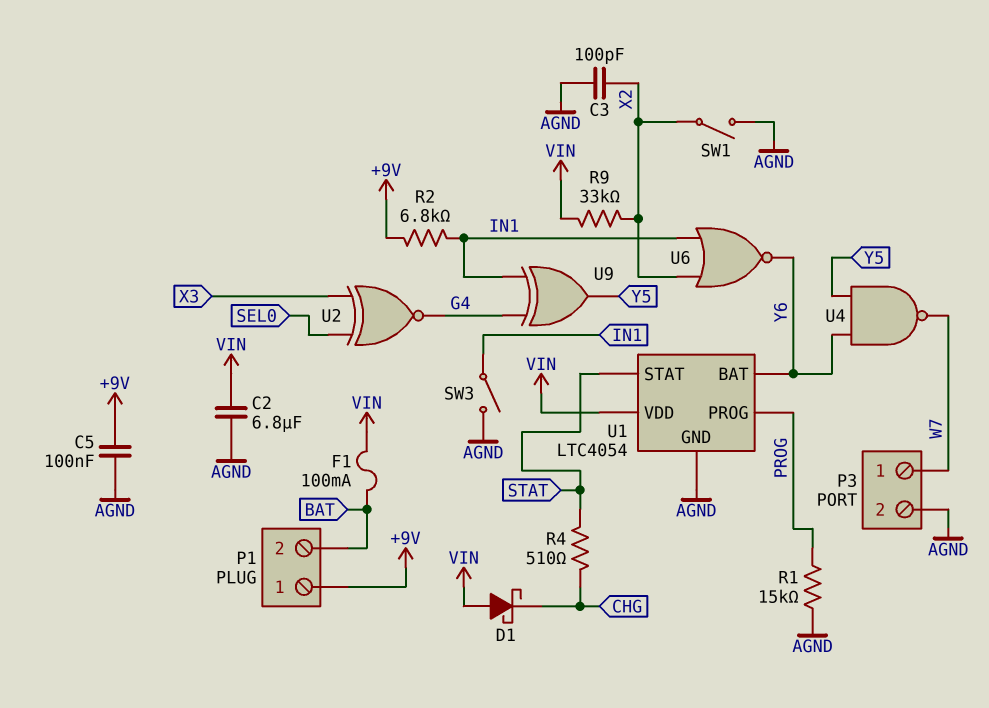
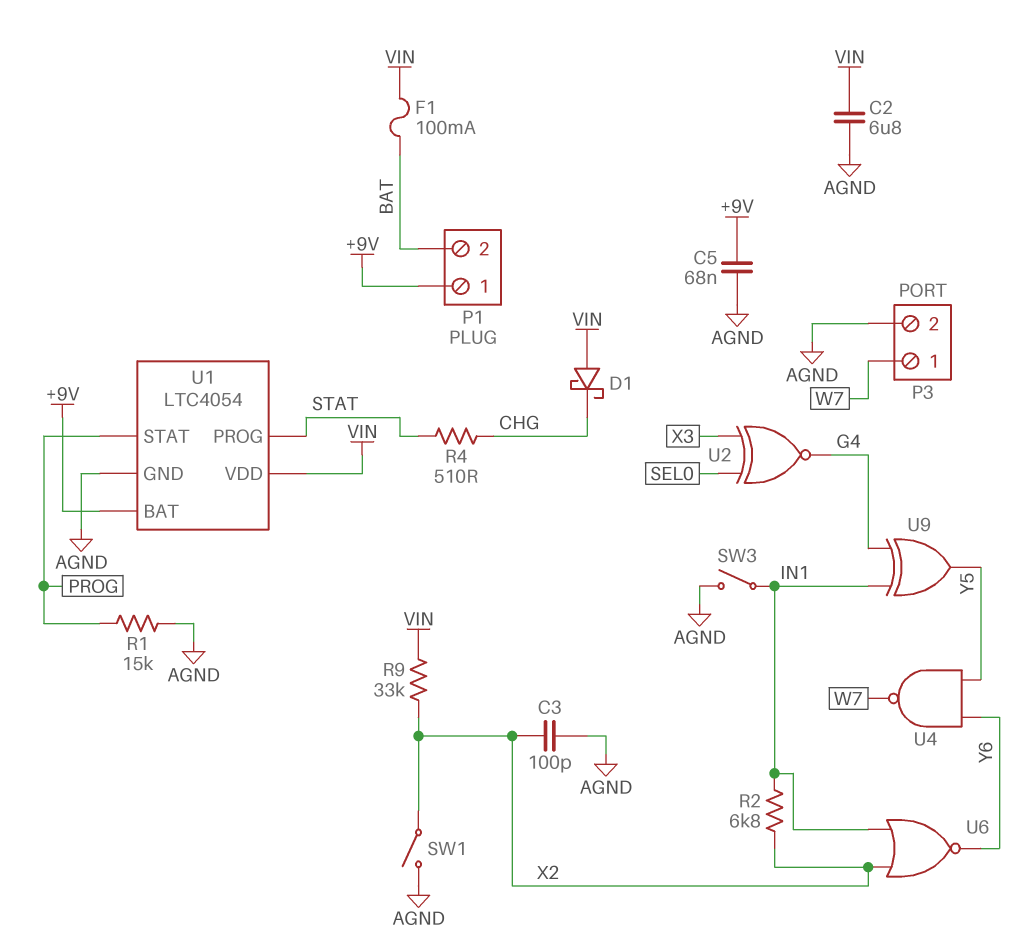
C5: 100nF (+9V, AGND) -> 68nF (+9V, AGND)
R2: 6.8k (+9V, IN1) -> 6.8k (IN1, X2)
U1 pin BAT: Y6 -> +9V
U1 pin PROG: PROG -> STAT
U1 pin STAT: STAT -> PROG

